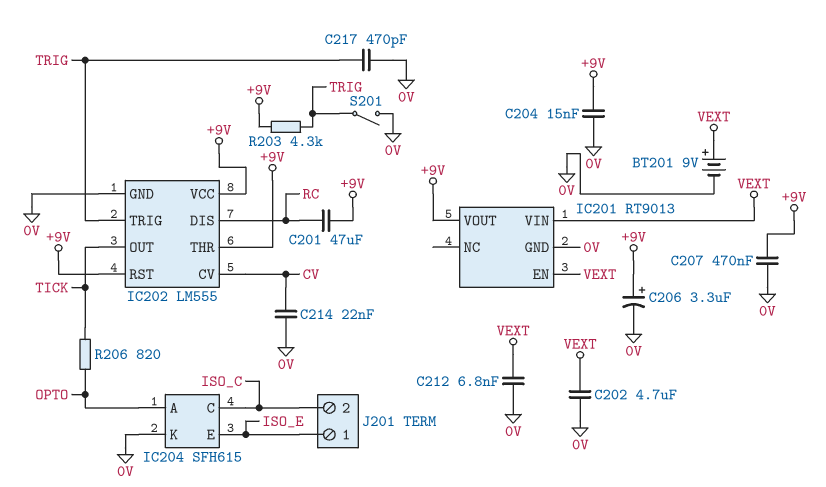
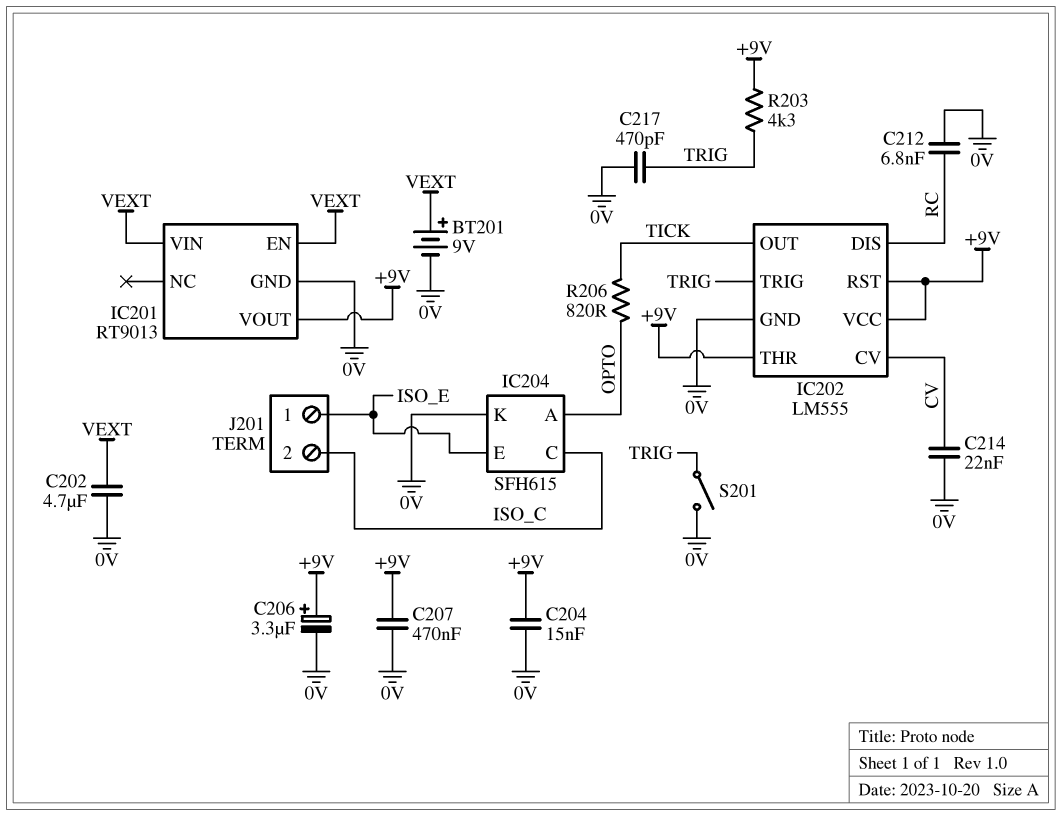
C201: 47uF (+9V, RC) -> none
C212: 6.8nF (0V, VEXT) -> 6.8nF (0V, RC)

